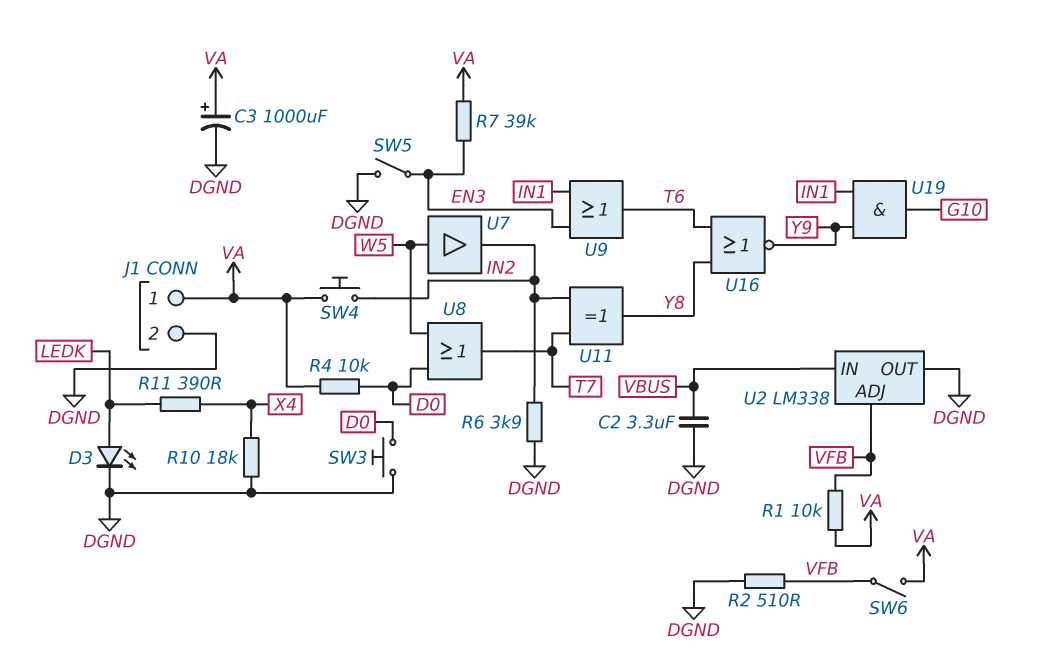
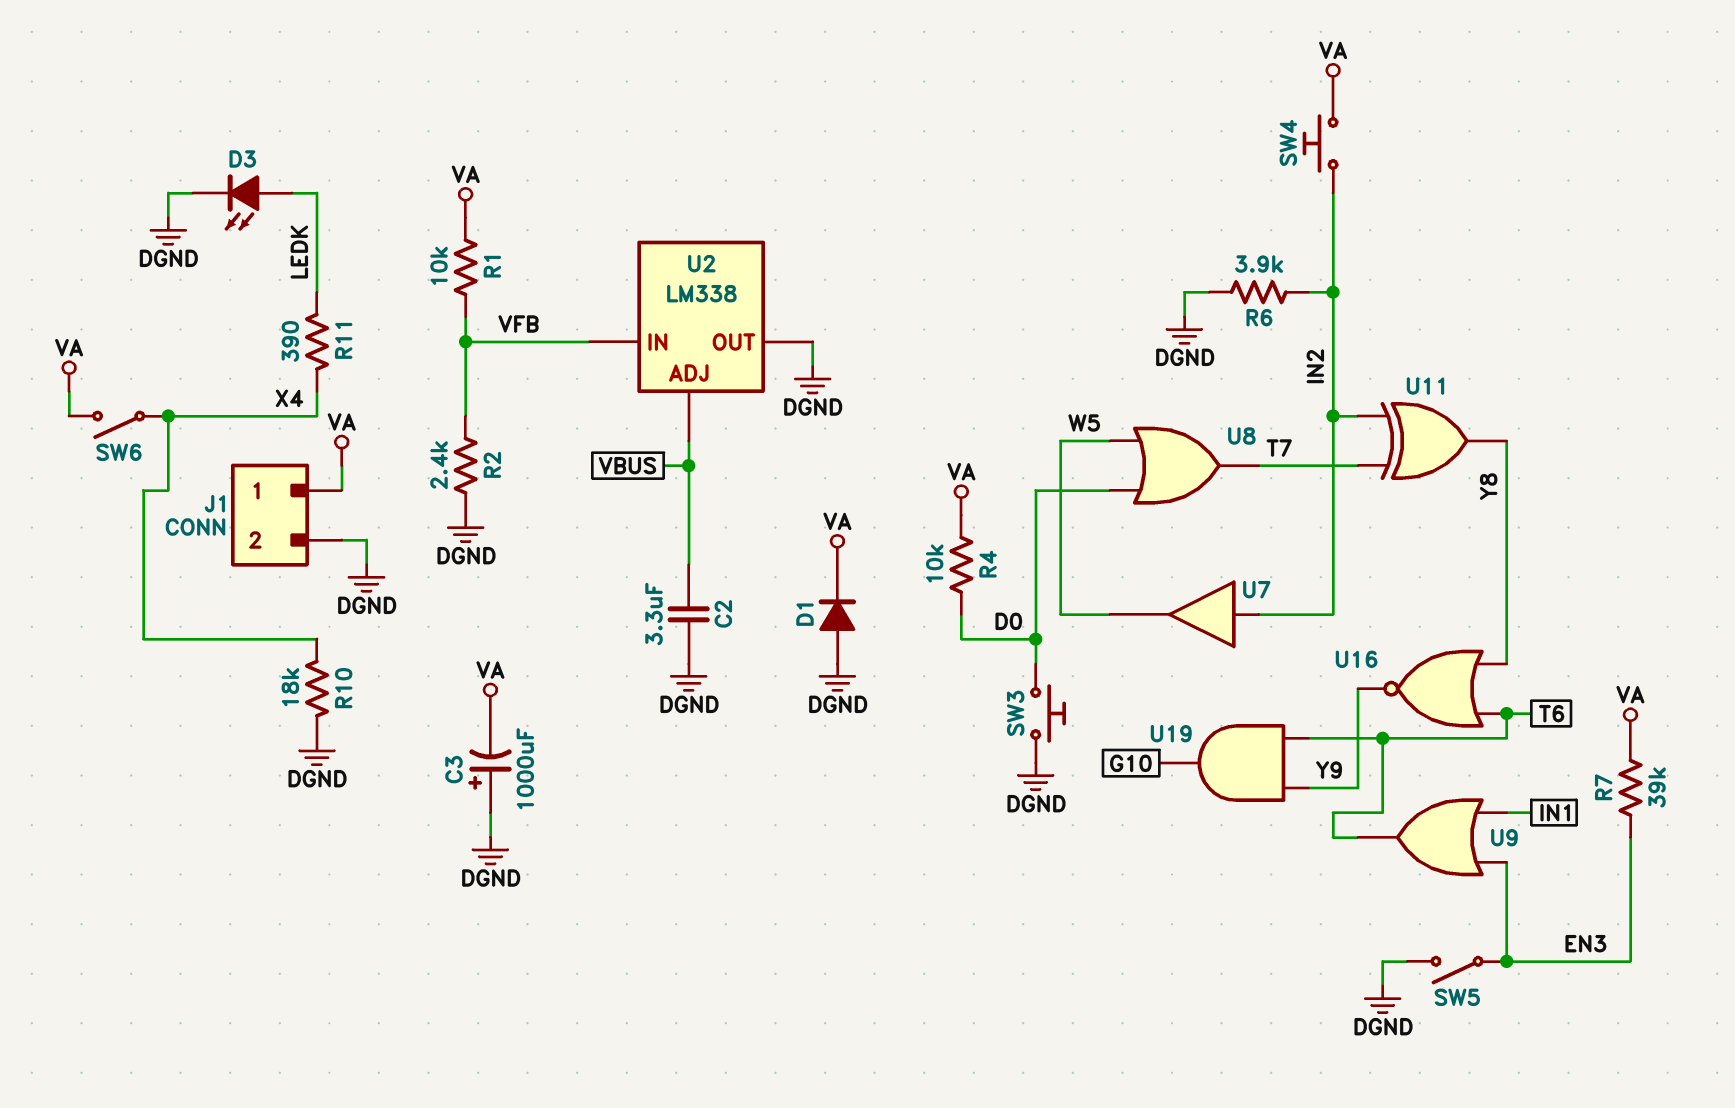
C3: 1000uF (plus VA, minus DGND) -> 1000uF (plus DGND, minus VA)
D1: none -> diode (A DGND, K VA)
R2: 510 (DGND, VFB) -> 2.4k (DGND, VFB)
SW6: switch (VA, VFB) -> switch (VA, X4)
U2 pin ADJ: VFB -> VBUS
U2 pin IN: VBUS -> VFB
U7: buffer (in W5, out IN2) -> buffer (in IN2, out W5)
U19: AND (in IN1, in Y9, out G10) -> AND (in T6, in Y9, out G10)

